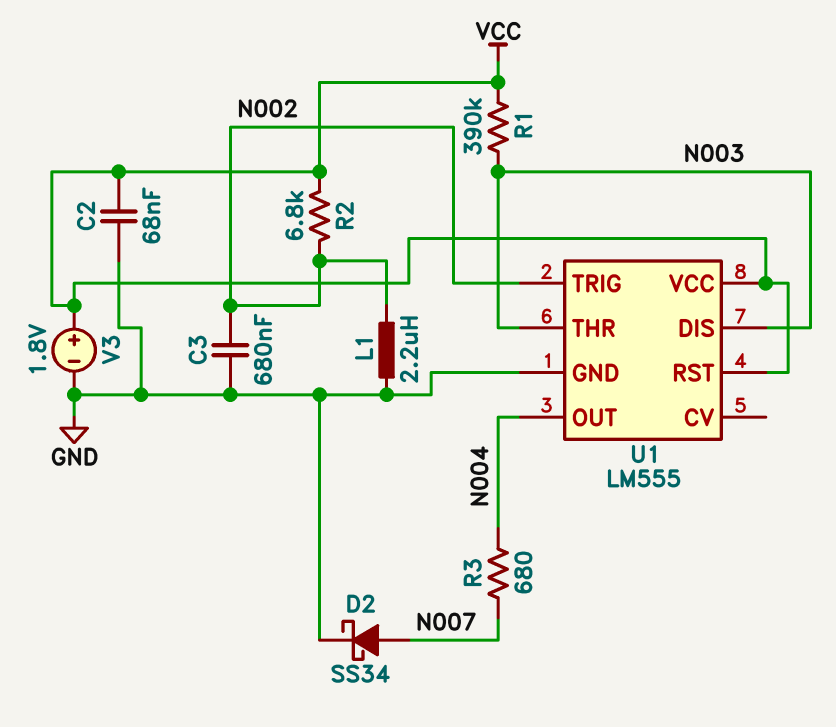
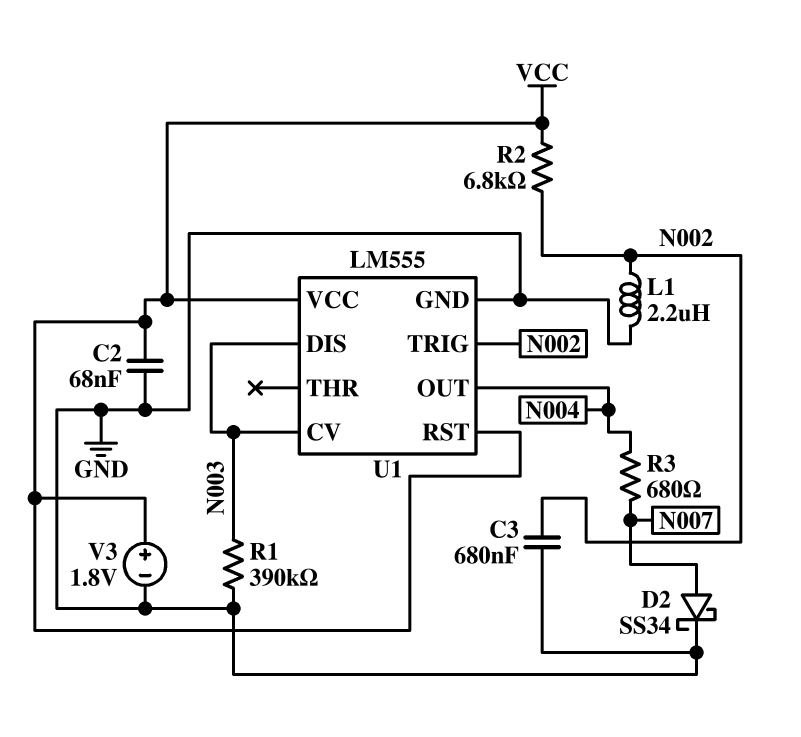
R1: 390k (N003, VCC) -> 390k (GND, N003)
U1 pin CV: none -> N003
U1 pin THR: N003 -> none

